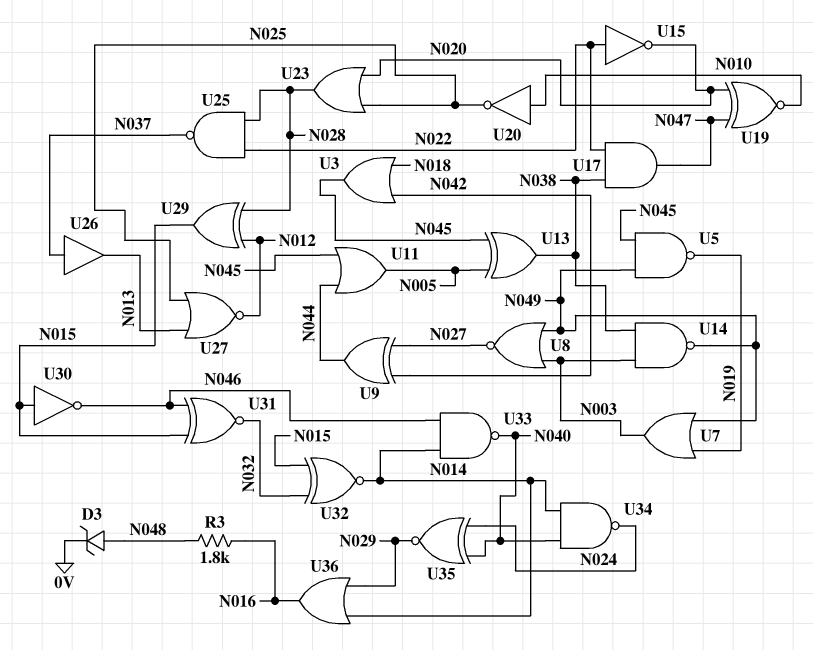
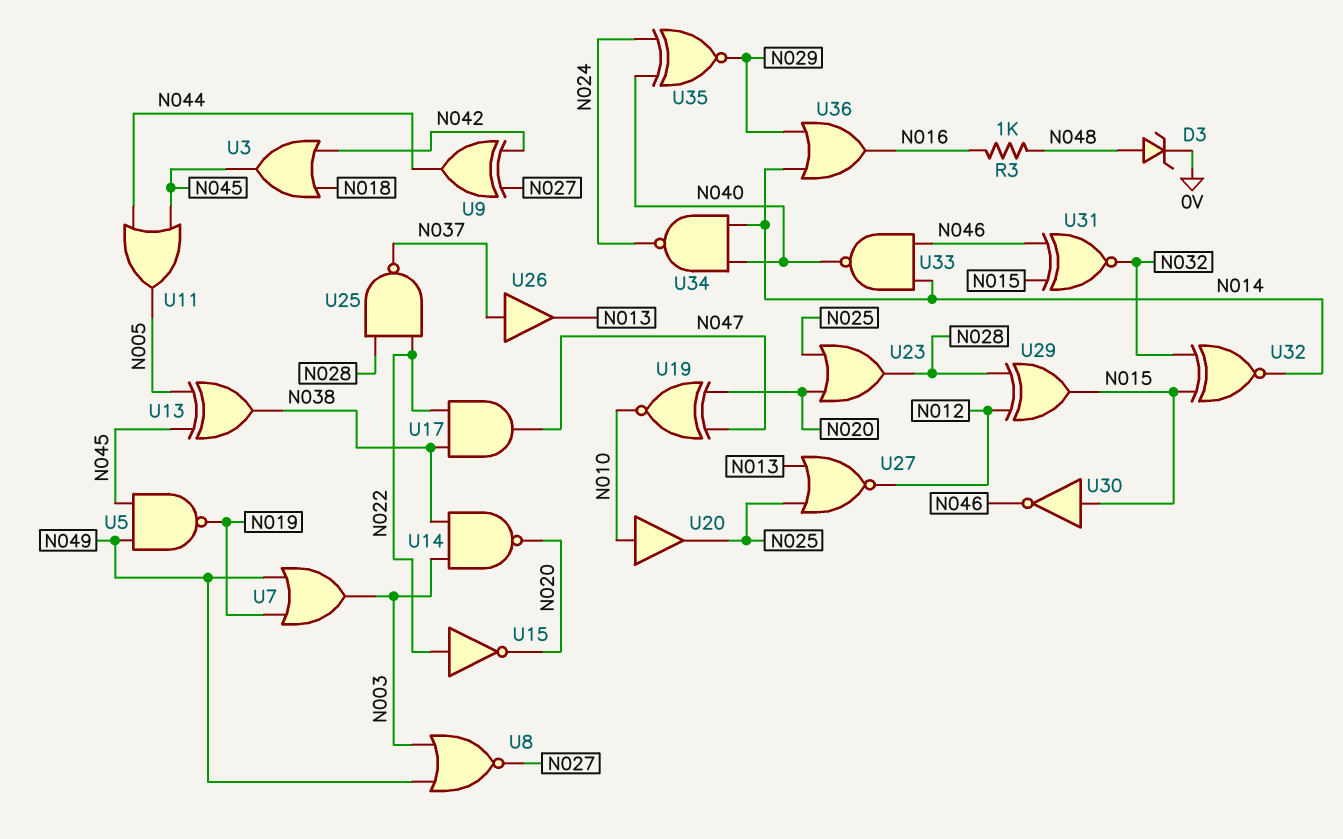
R3: 1.8k (N016, N048) -> 1k (N016, N048)
U14: NAND (in N003, in N038, out N049) -> NAND (in N003, in N038, out N020)
U20: NOT (in N010, out N025) -> buffer (in N010, out N025)

